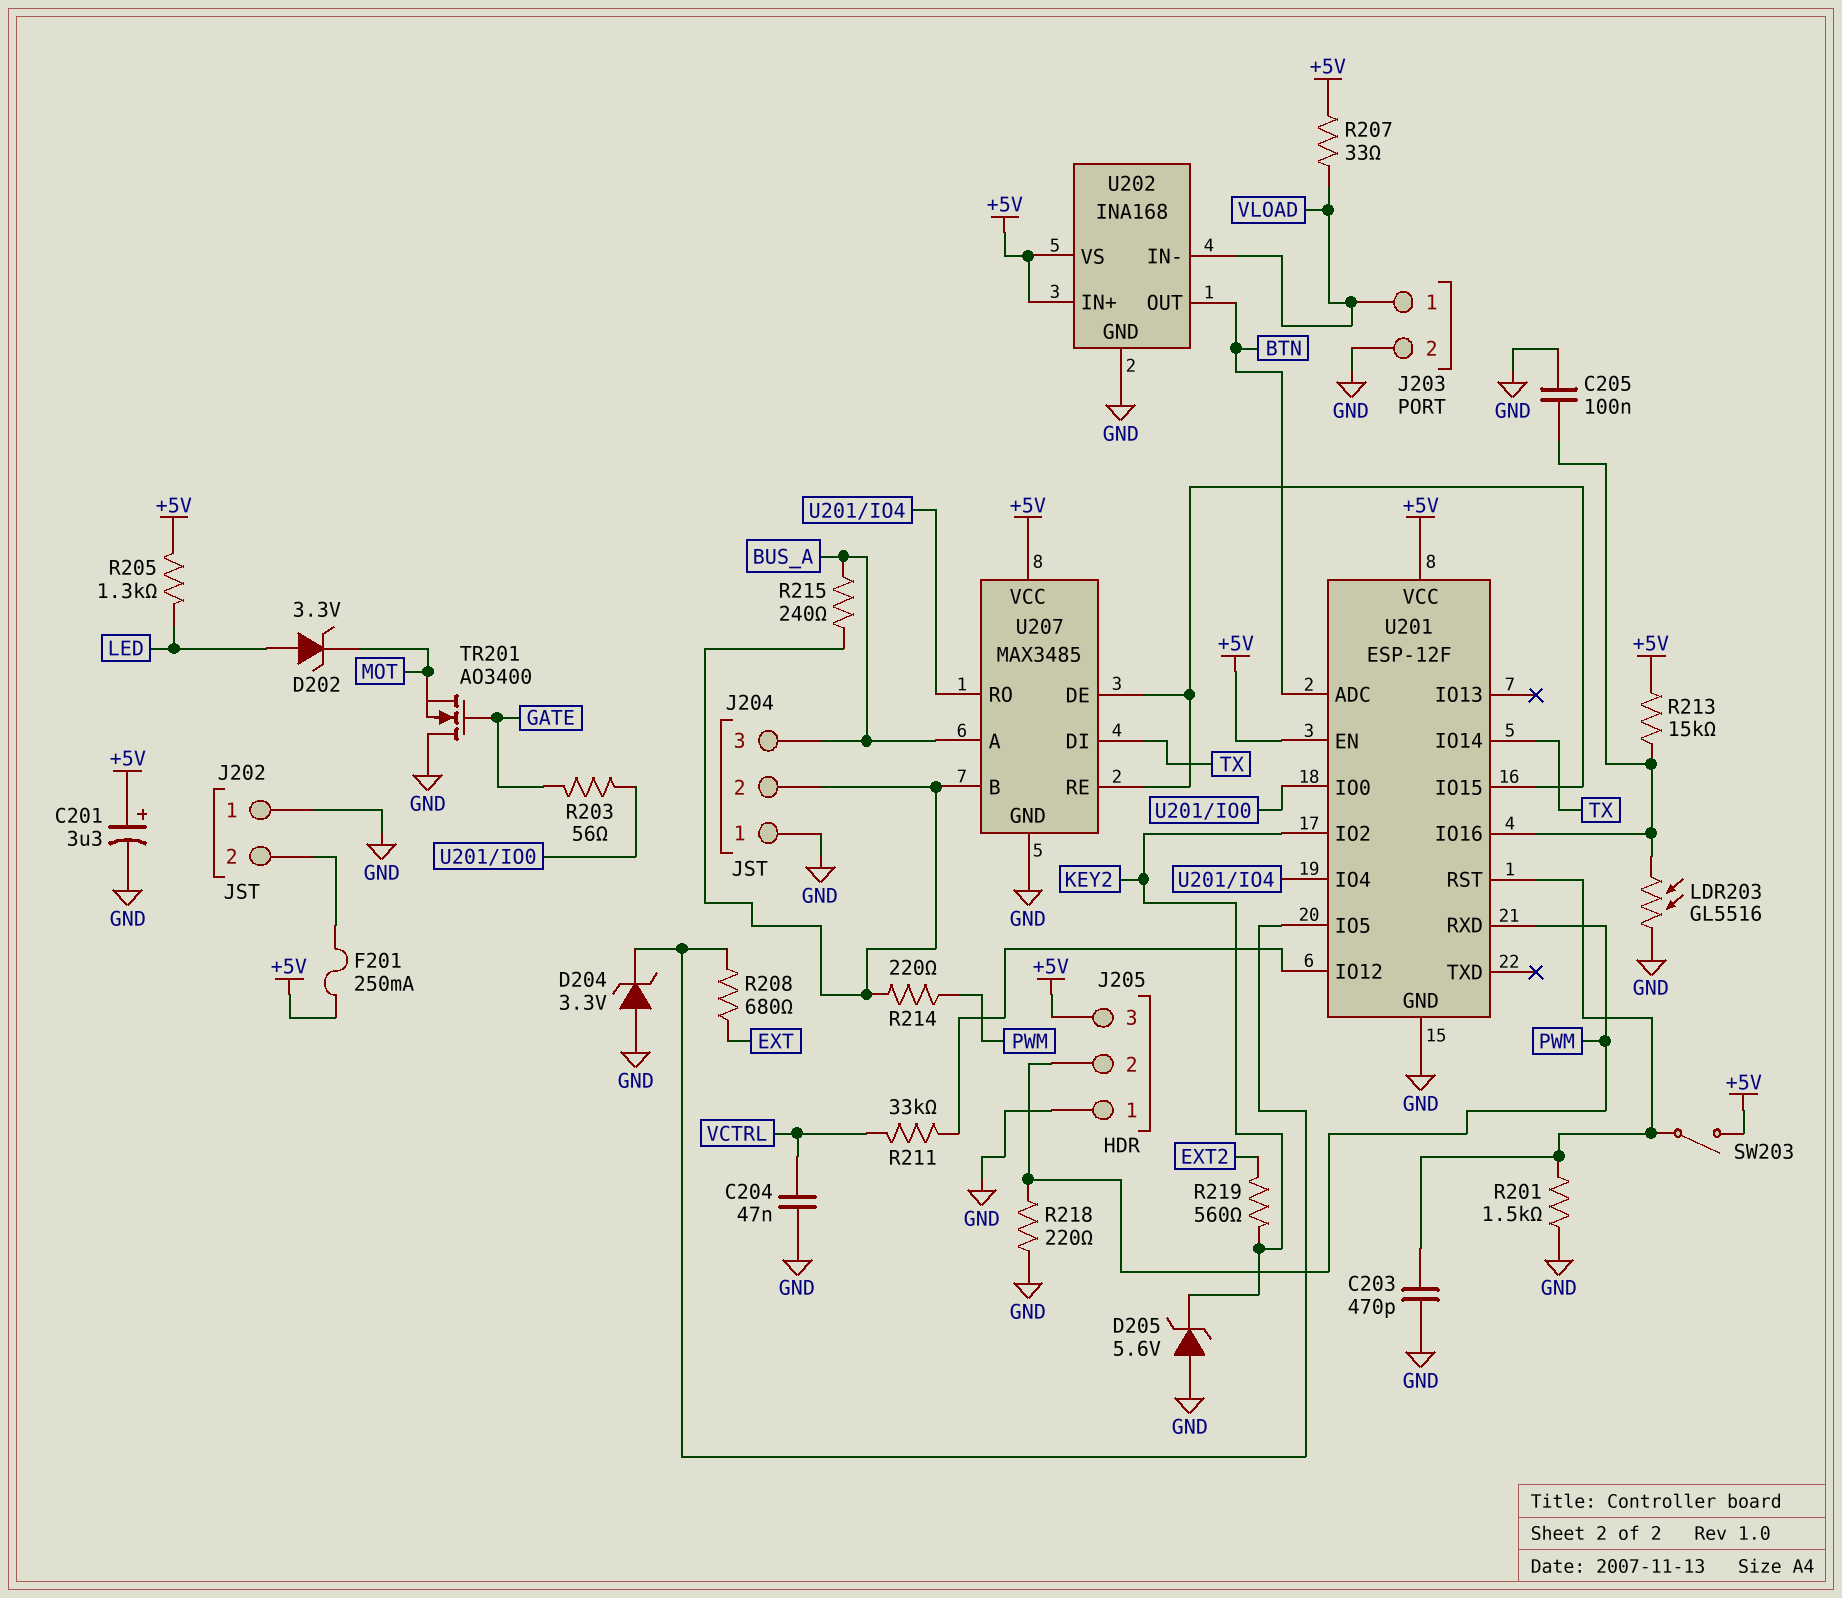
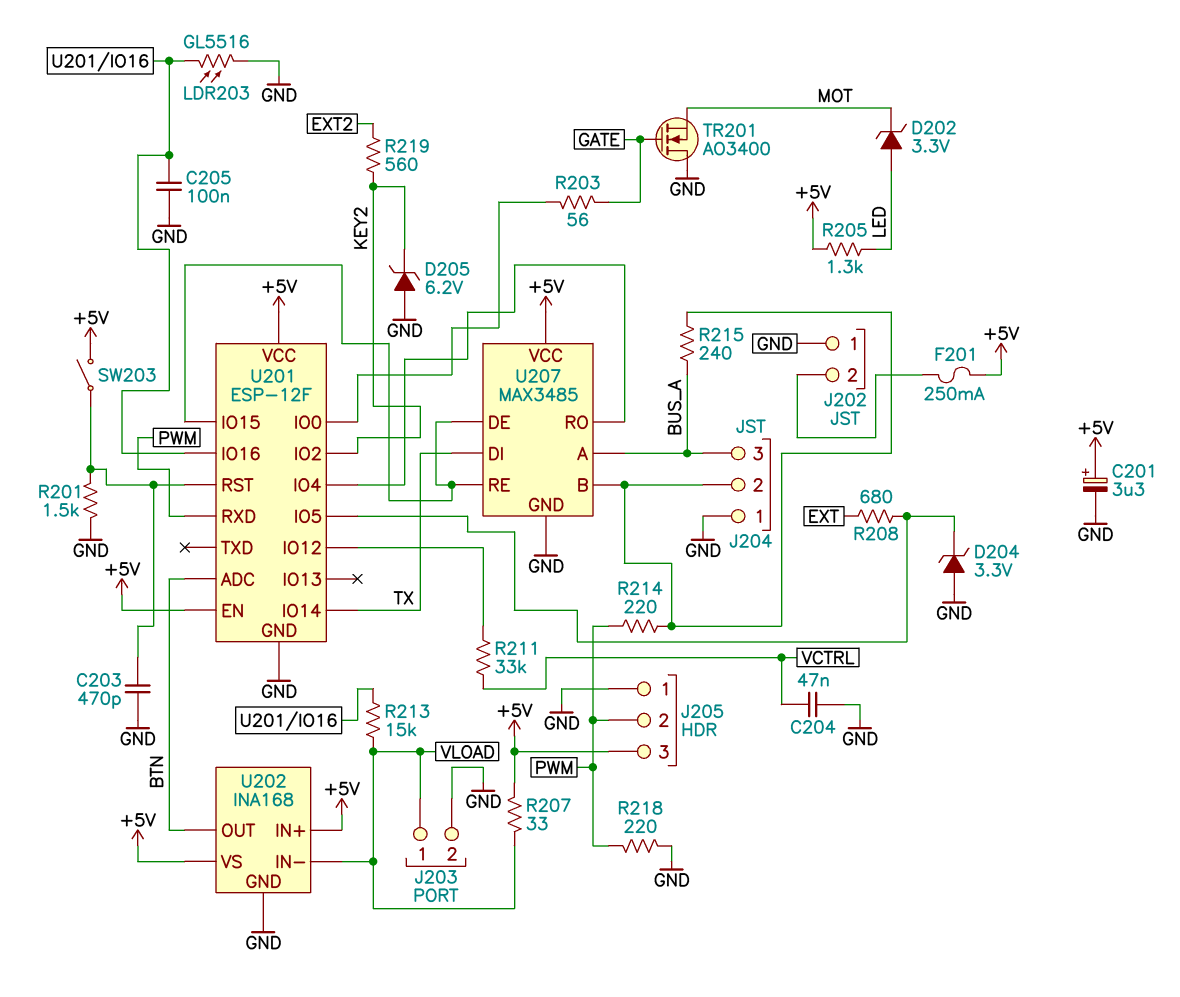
D205: zener 5.6V (A GND, K KEY2) -> zener 6.2V (A GND, K KEY2)
R213: 15k (+5V, U201/IO16) -> 15k (U201/IO16, VLOAD)

